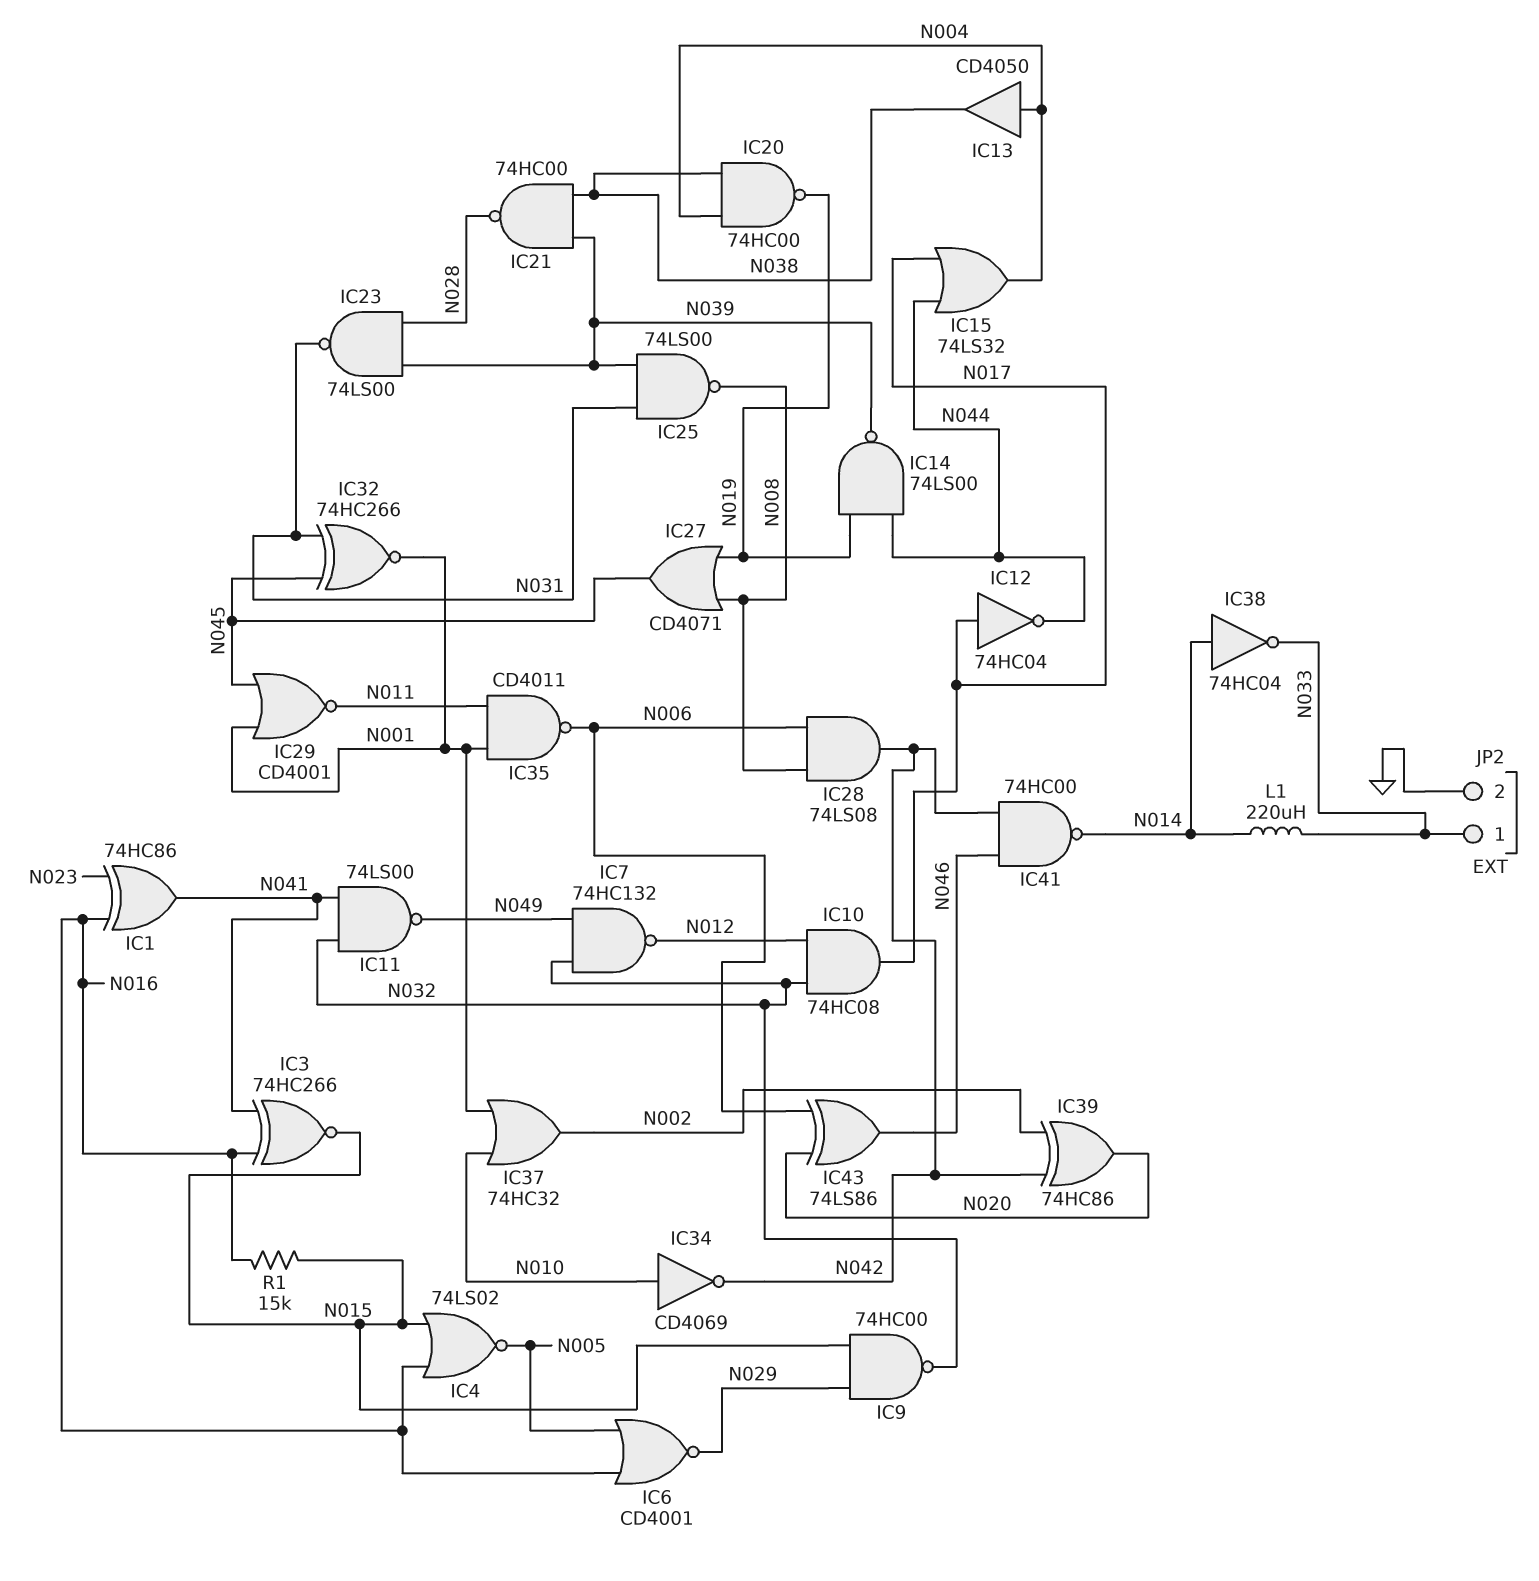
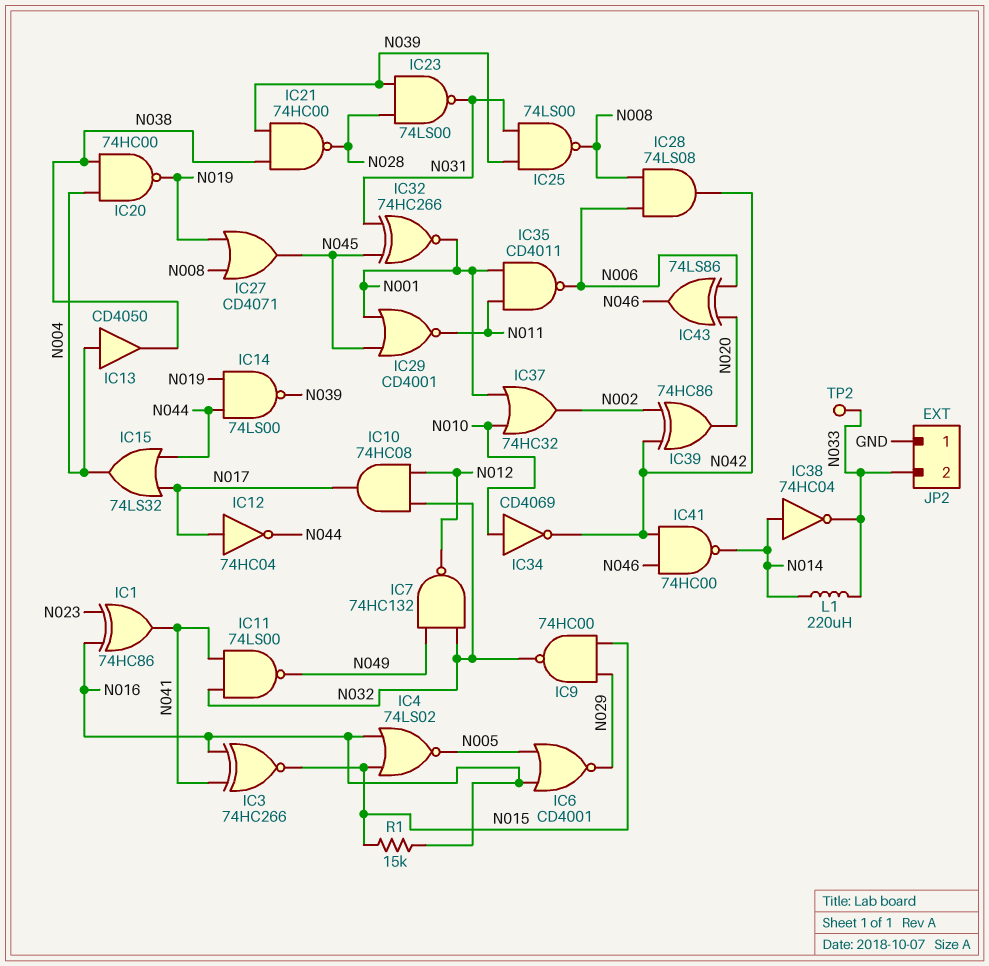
JP2 pin 1: N033 -> GND
JP2 pin 2: GND -> N033
TP2: none -> test point (N033)

